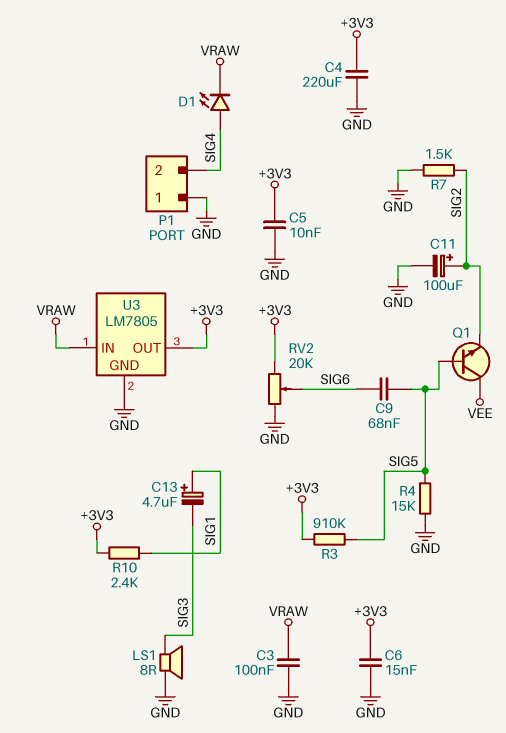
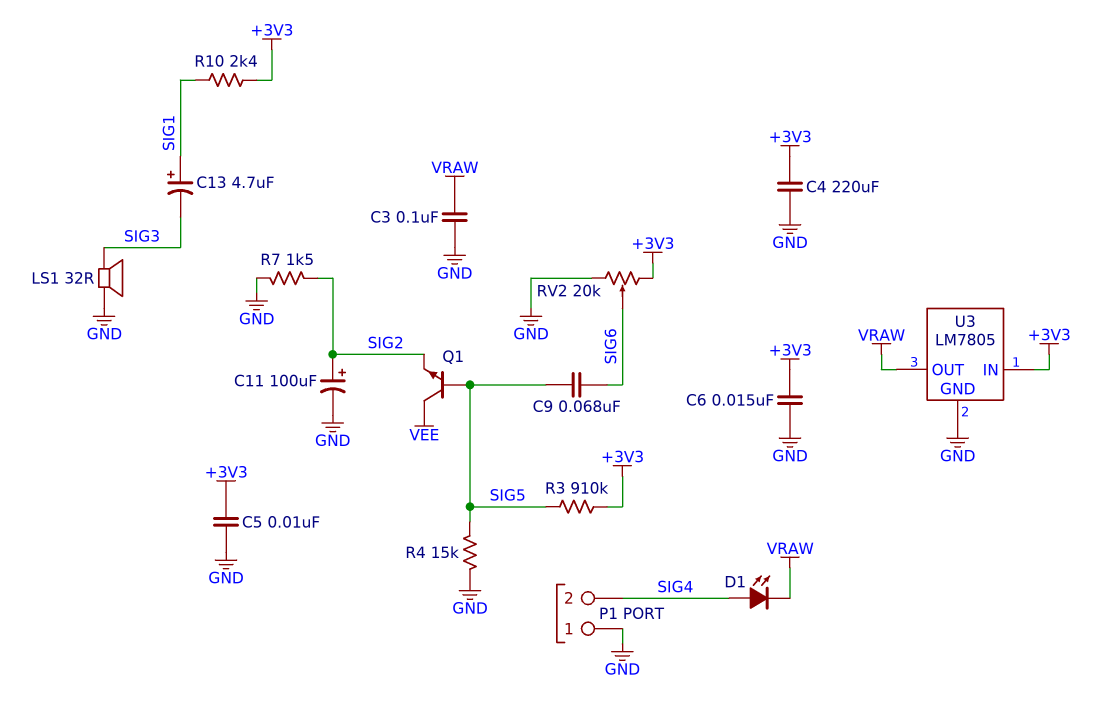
LS1: speaker 8R (GND, SIG3) -> speaker 32R (GND, SIG3)
U3 pin IN: VRAW -> +3V3
U3 pin OUT: +3V3 -> VRAW

